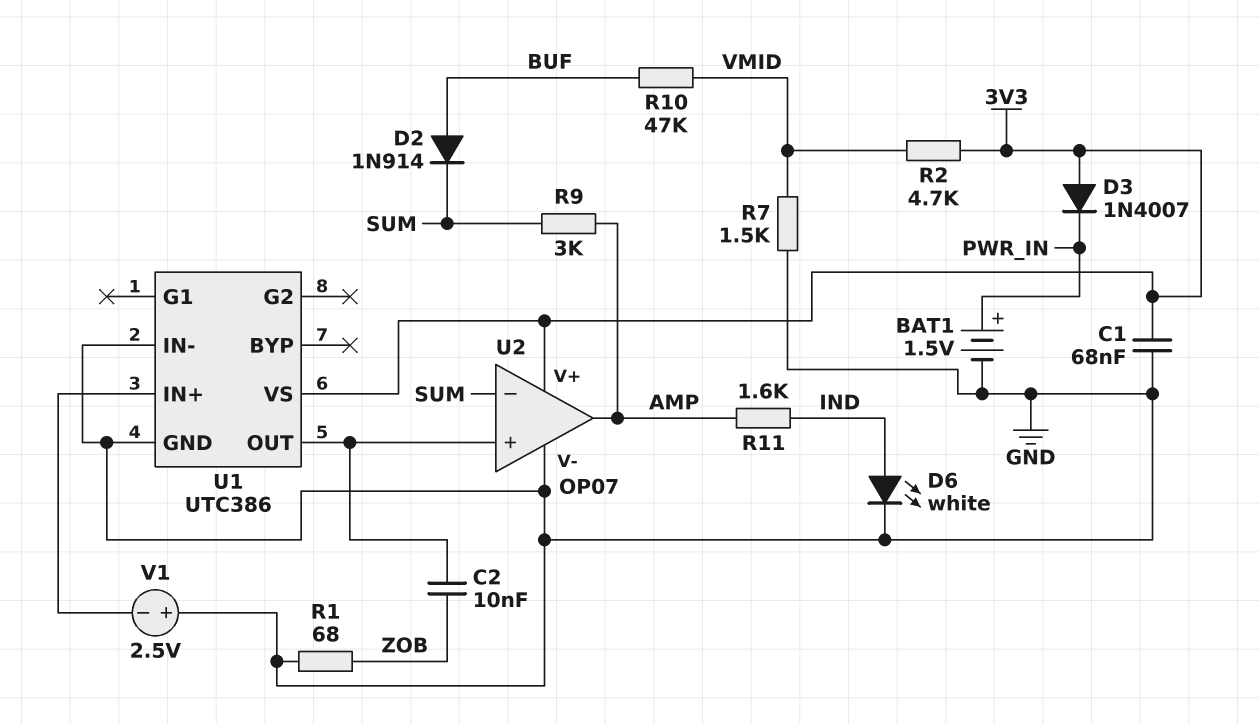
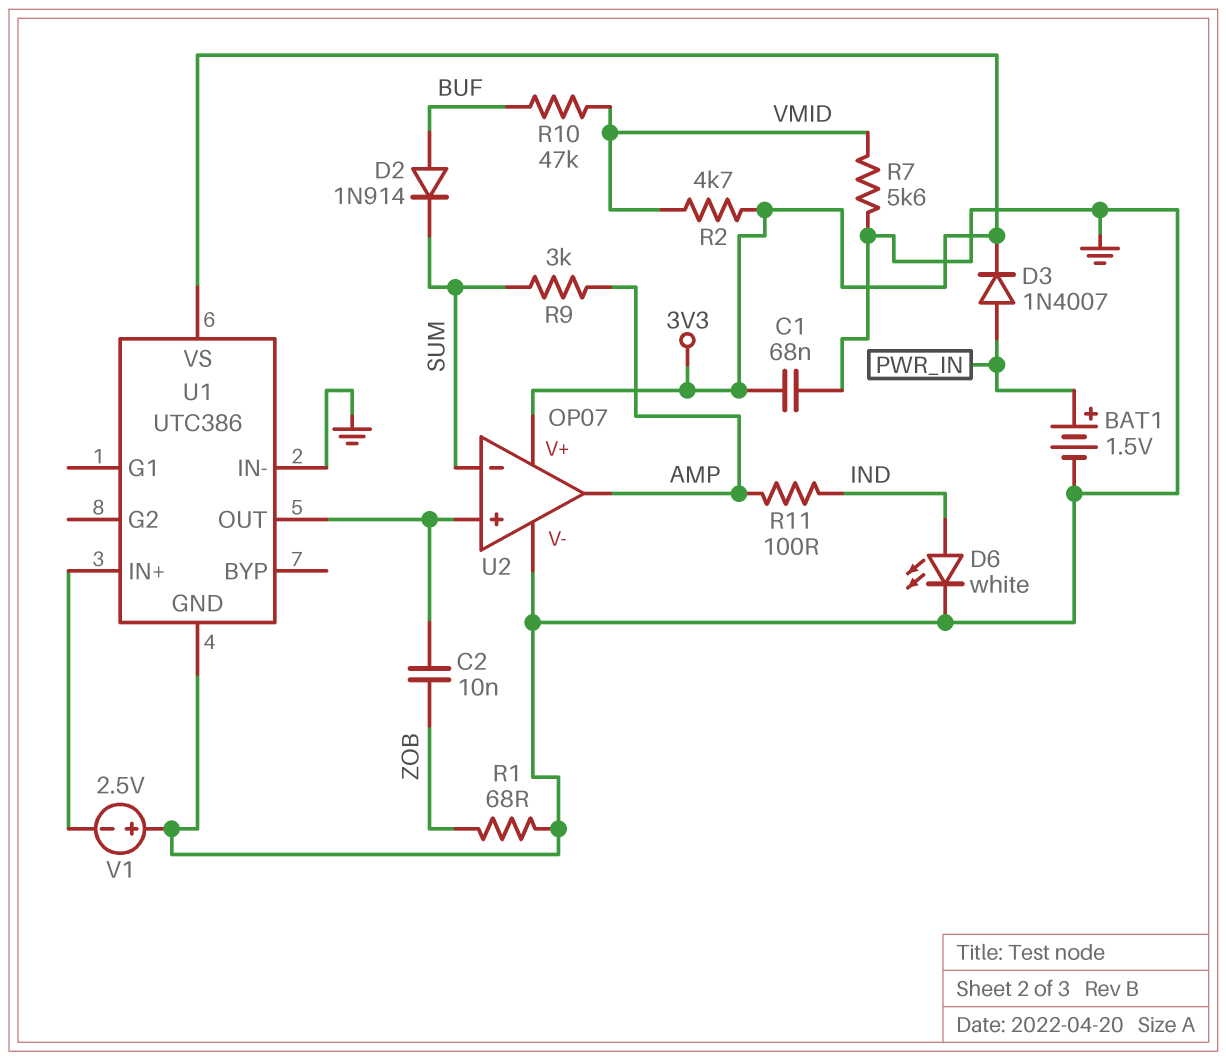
D3: diode 1N4007 (A 3V3, K PWR_IN) -> diode 1N4007 (A PWR_IN, K 3V3)
R7: 1.5k (GND, VMID) -> 5.6k (GND, VMID)
R11: 1.6k (AMP, IND) -> 100 (AMP, IND)

